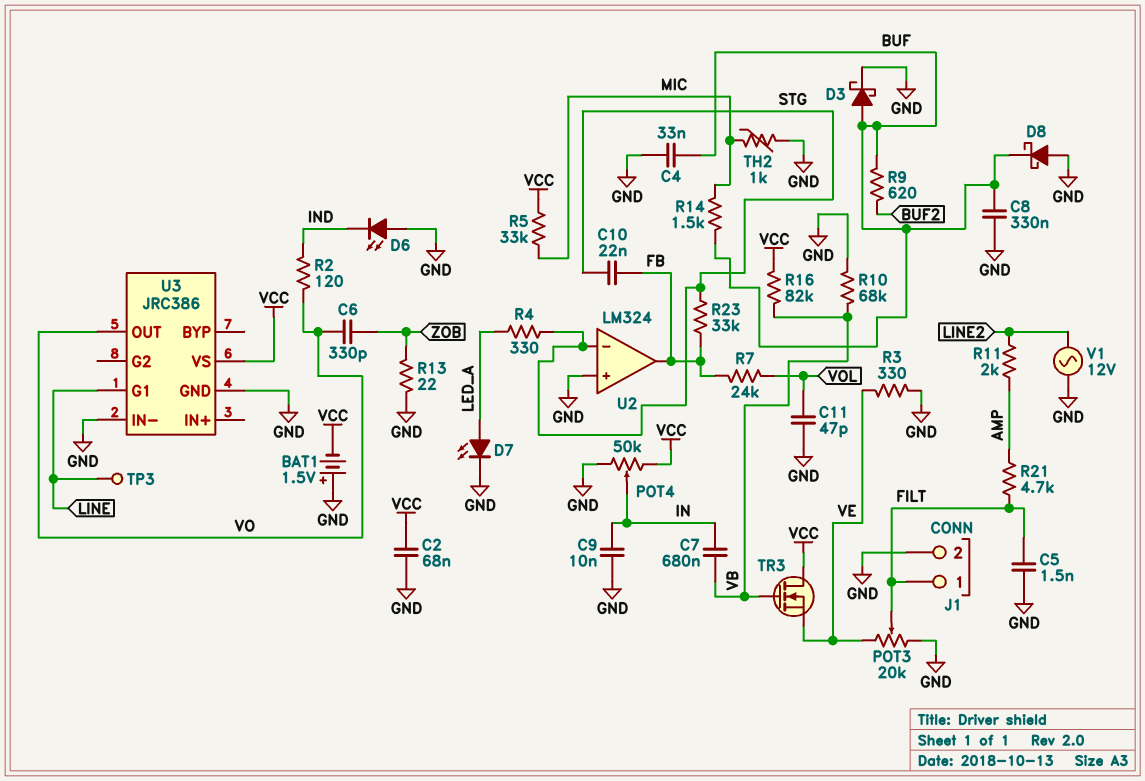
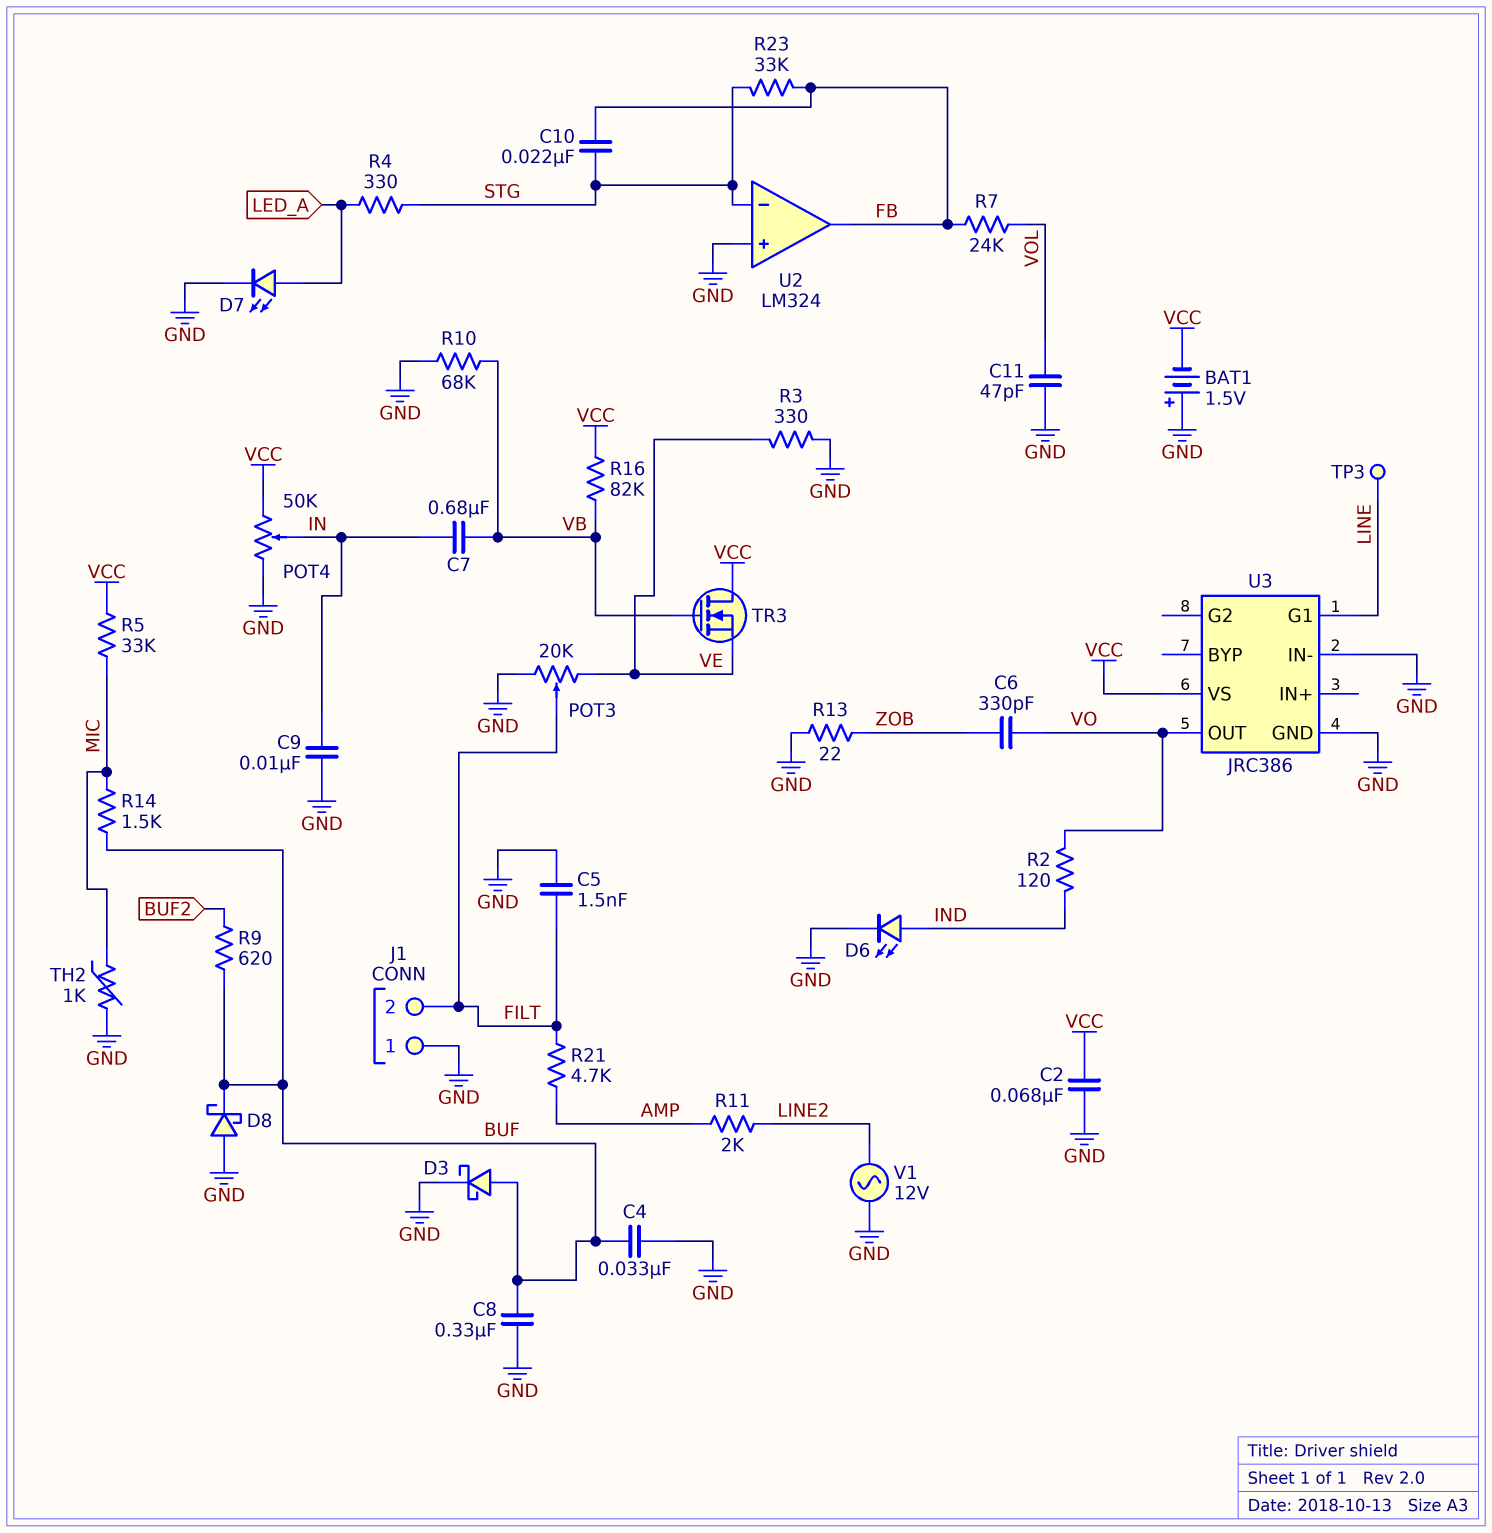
D6: LED (A GND, K IND) -> LED (A IND, K GND)
J1 pin 1: FILT -> GND
J1 pin 2: GND -> FILT

